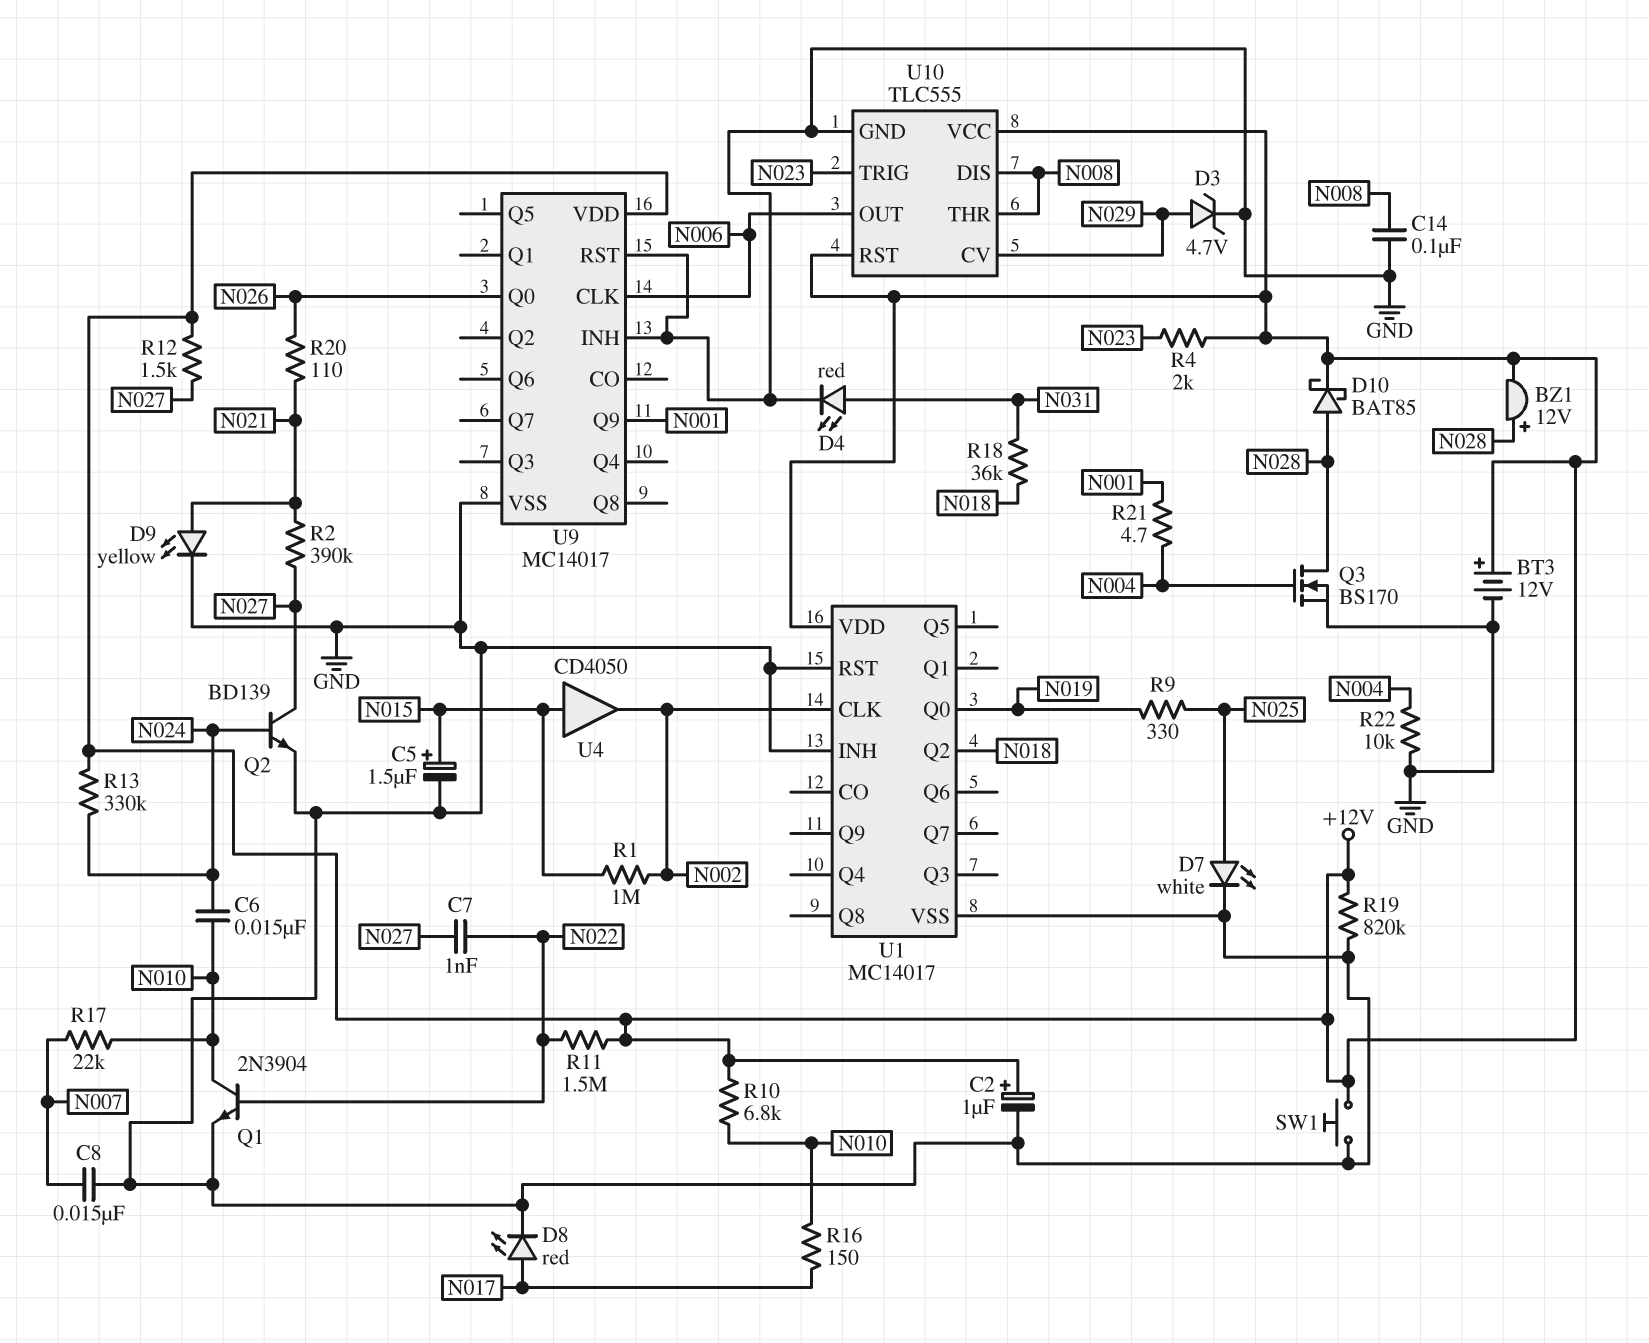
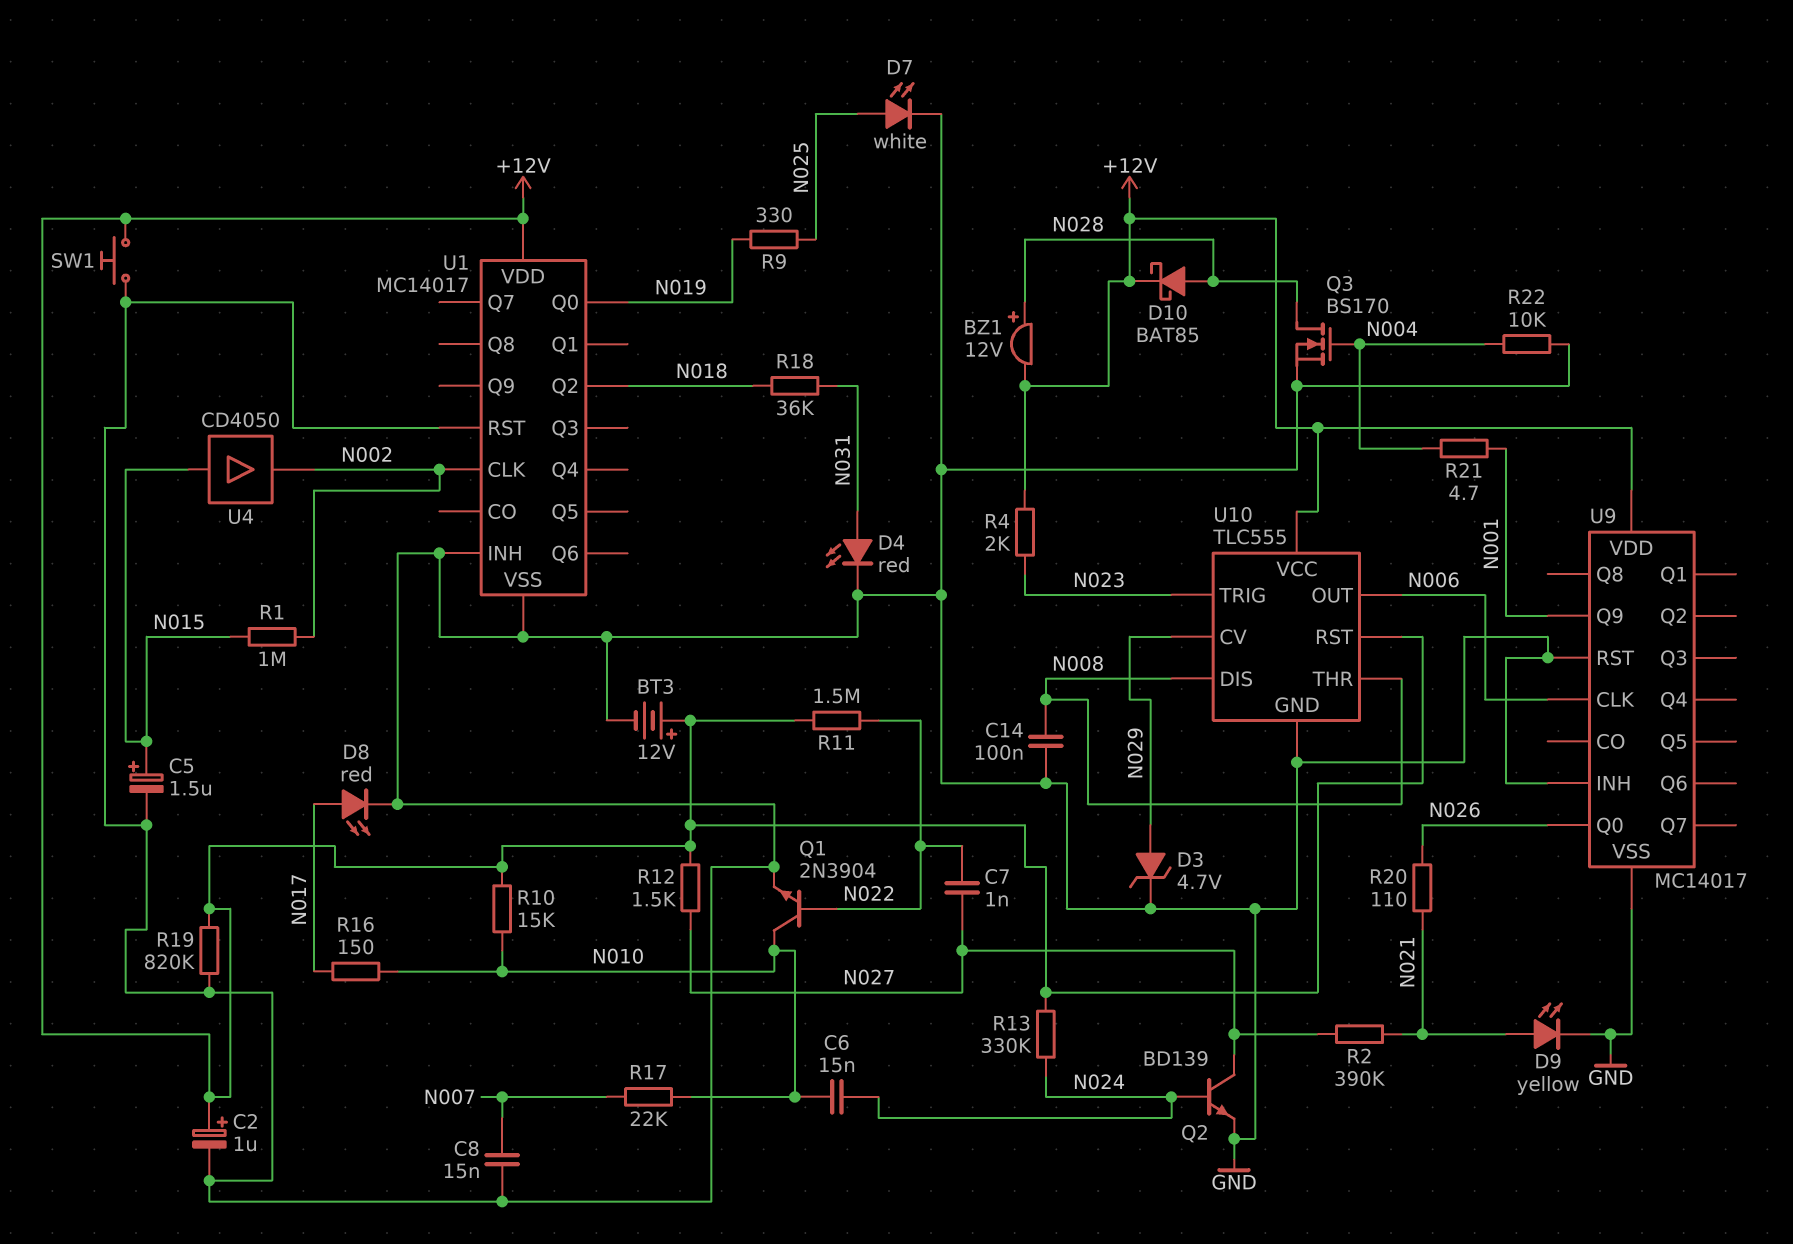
R10: 6.8k (+12V, N010) -> 15k (+12V, N010)

